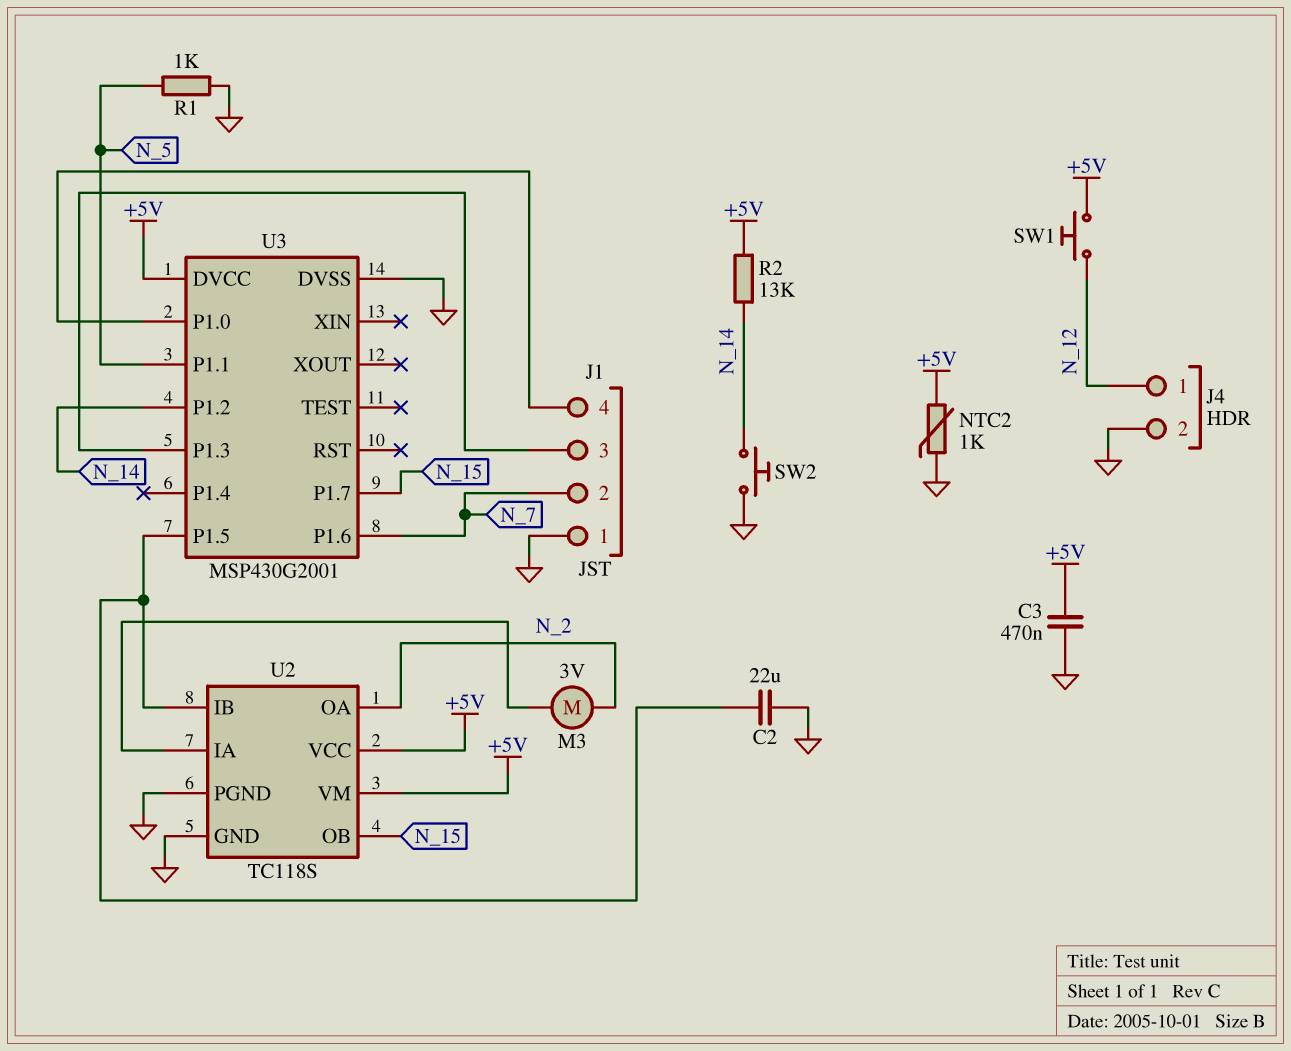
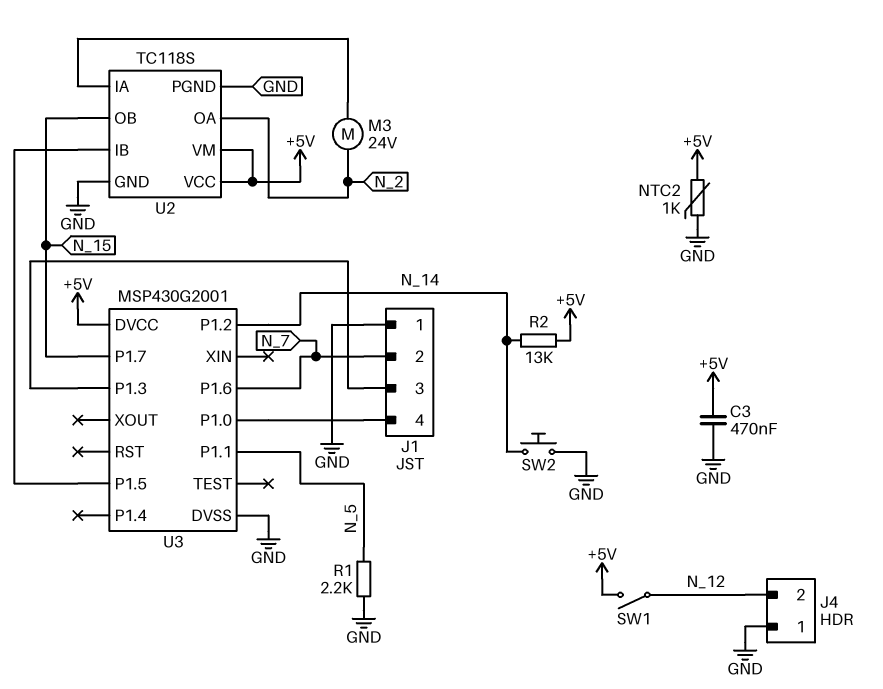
C2: 22uF (GND, U2/IB) -> none
J4 pin 1: N_12 -> GND
J4 pin 2: GND -> N_12
M3: motor 3V (N_2, U2/IA) -> motor 24V (N_2, U2/IA)
R1: 1k (GND, N_5) -> 2.2k (GND, N_5)
SW1: button (+5V, N_12) -> switch (+5V, N_12)

